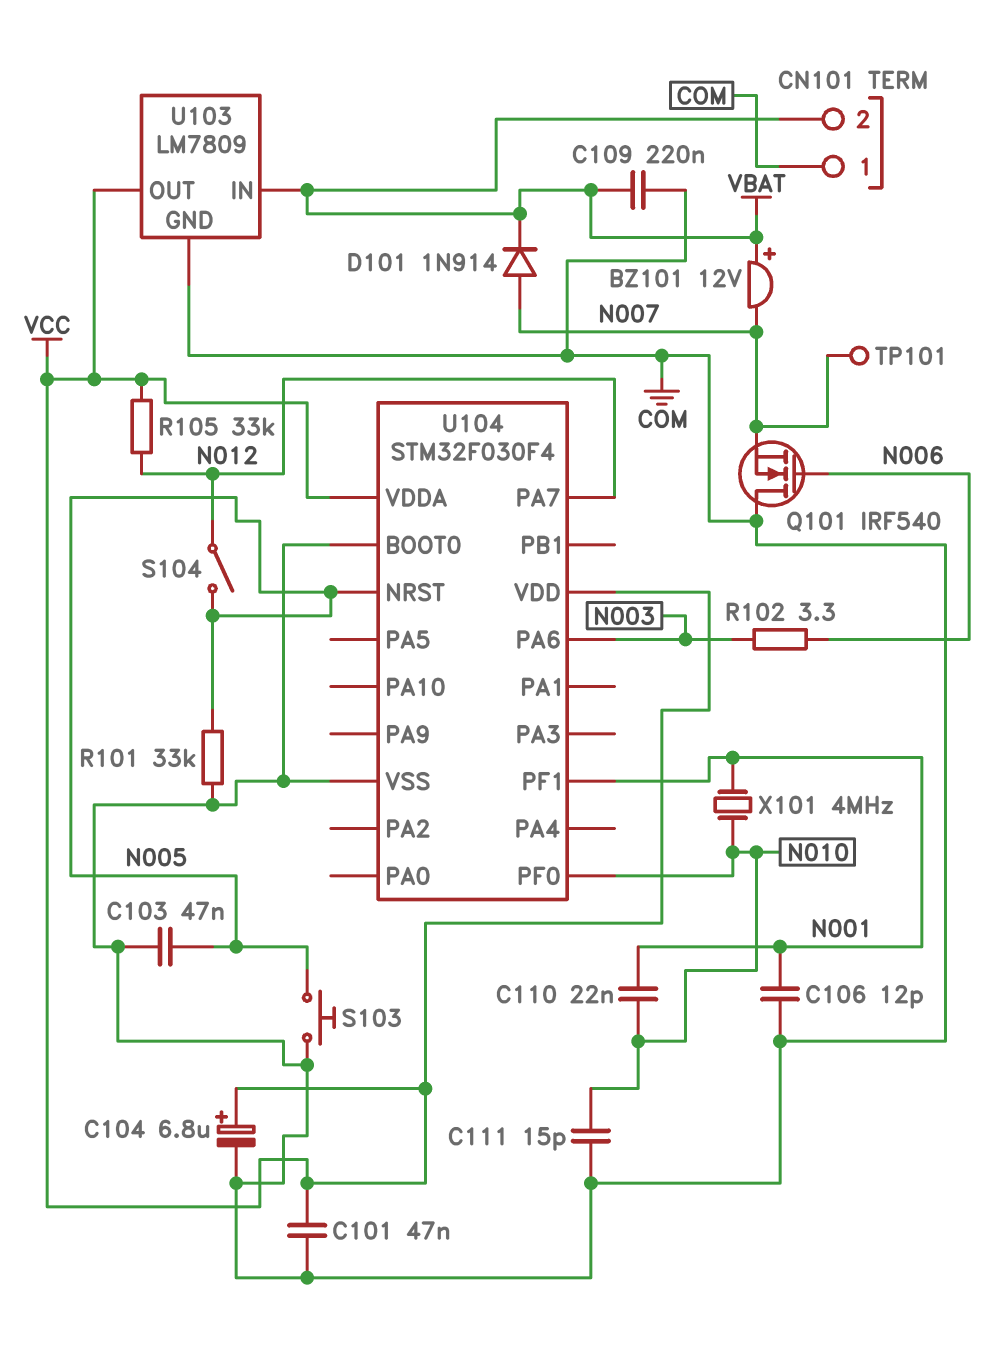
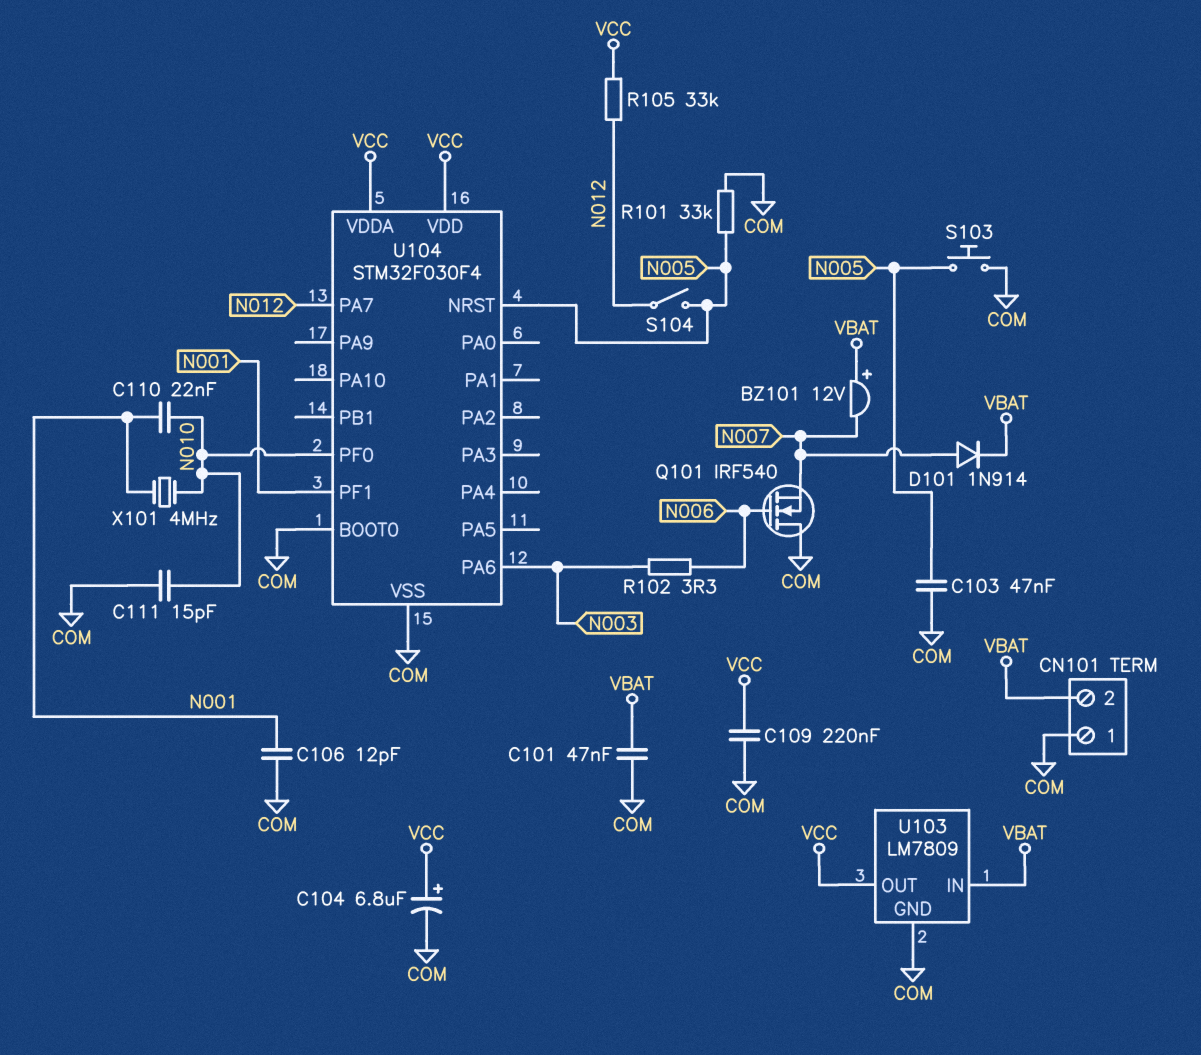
C101: 47nF (COM, VCC) -> 47nF (COM, VBAT)
C109: 220nF (COM, VBAT) -> 220nF (COM, VCC)
TP101: test point (N007) -> none

